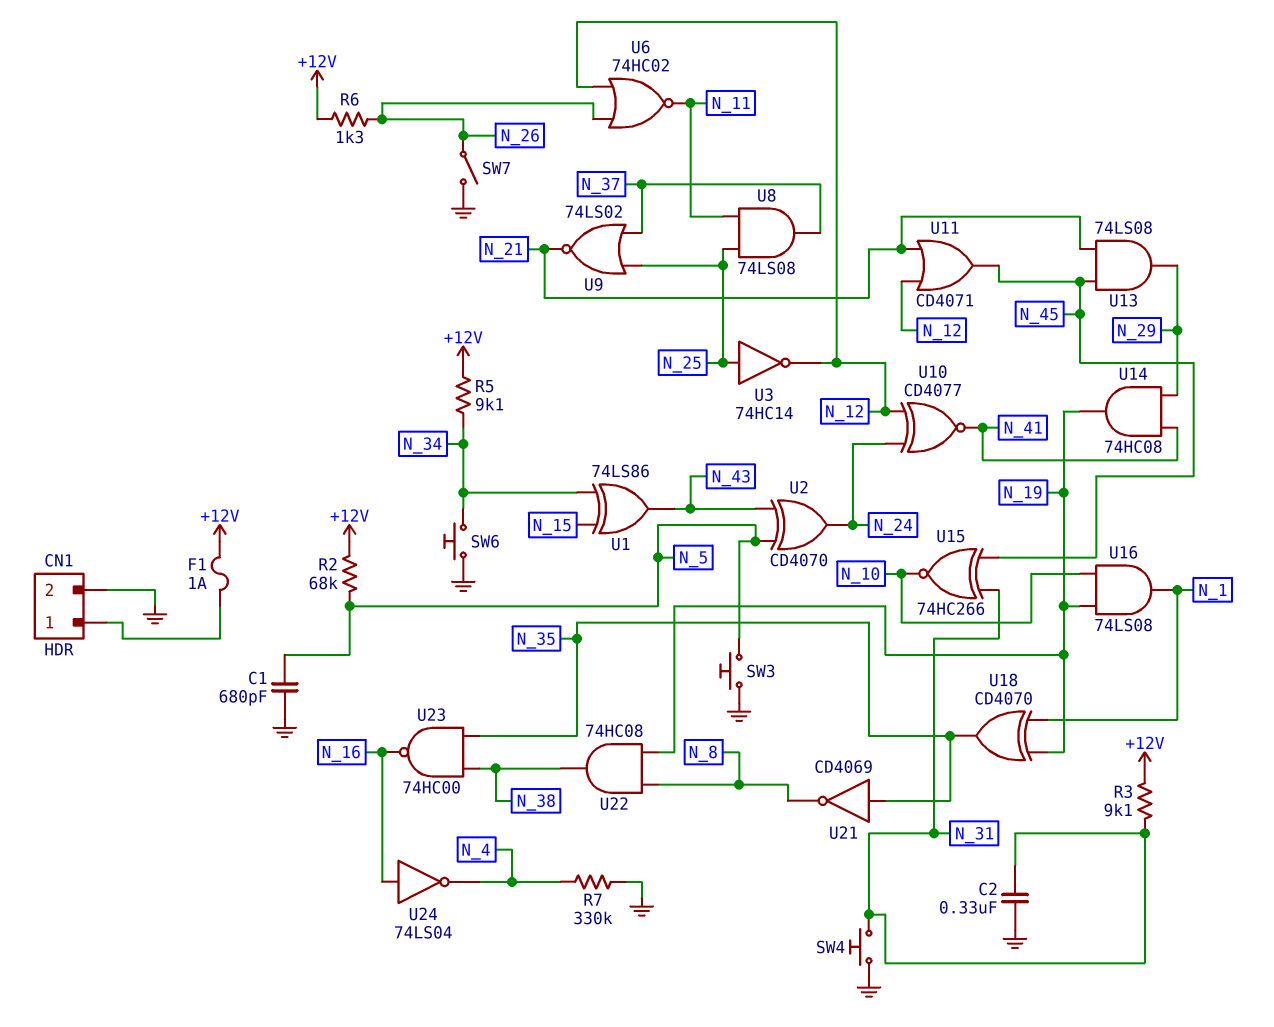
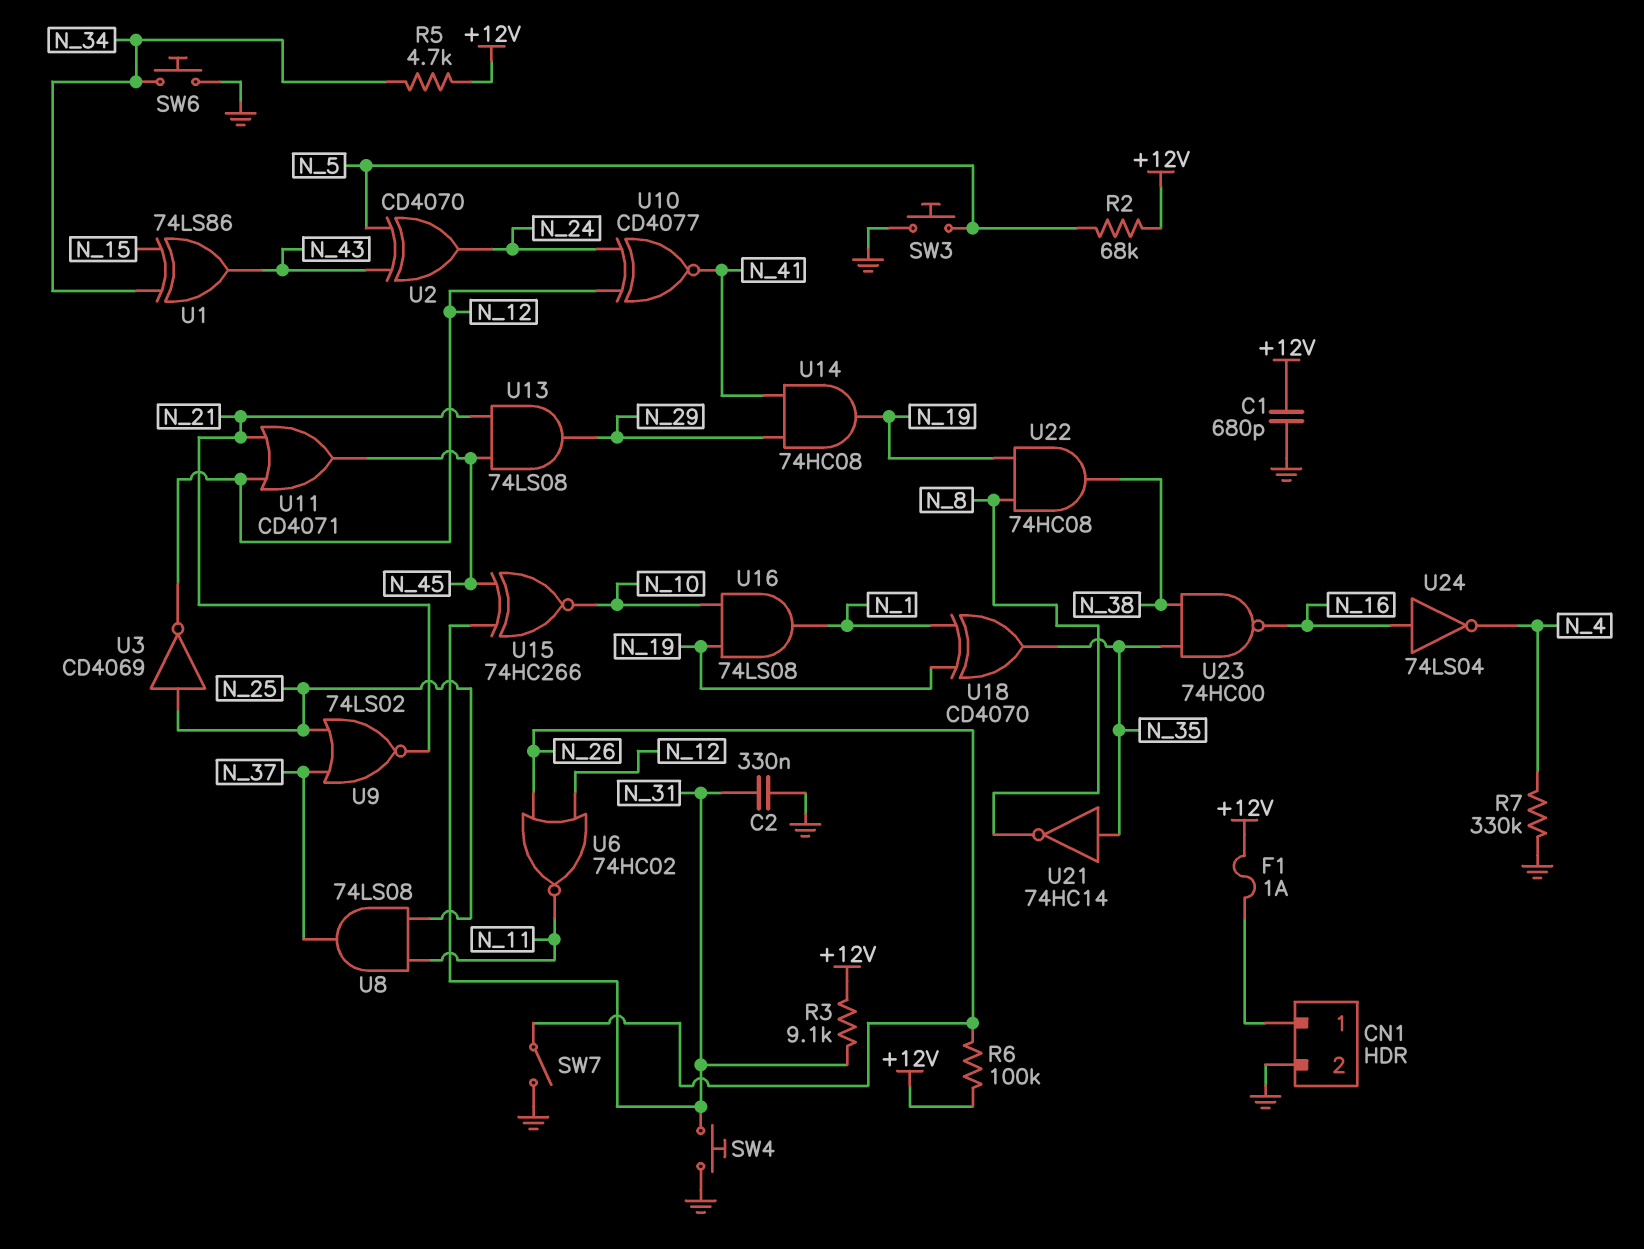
C1: 680pF (GND, N_5) -> 680pF (+12V, GND)
R5: 9.1k (+12V, N_34) -> 4.7k (+12V, N_34)
R6: 1.3k (+12V, N_26) -> 100k (+12V, N_26)
U3: NOT 74HC14 (in N_25, out N_12) -> NOT CD4069 (in N_25, out N_12)
U21: NOT CD4069 (in N_35, out N_8) -> NOT 74HC14 (in N_35, out N_8)

